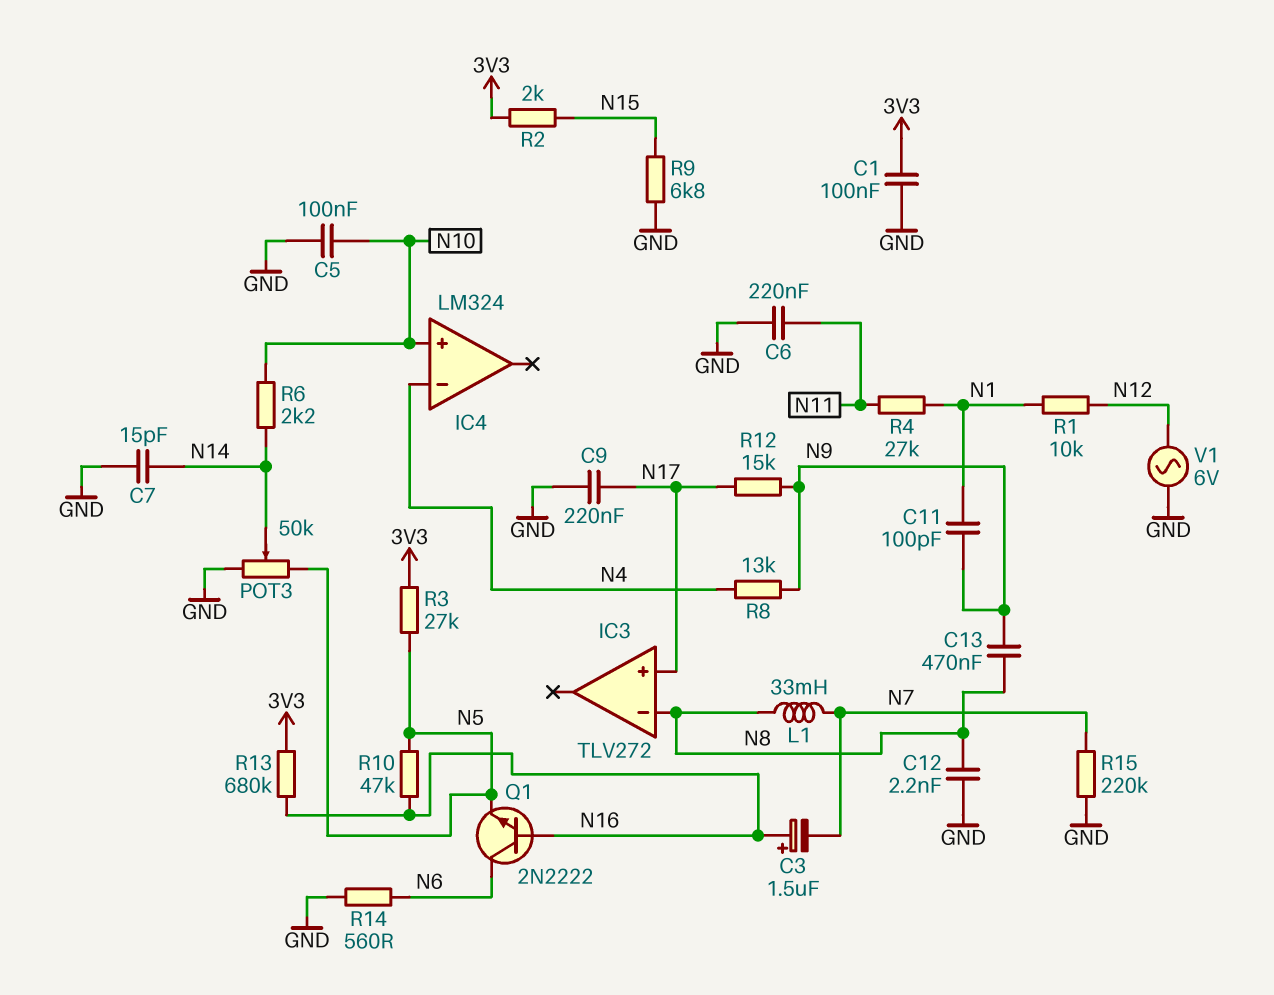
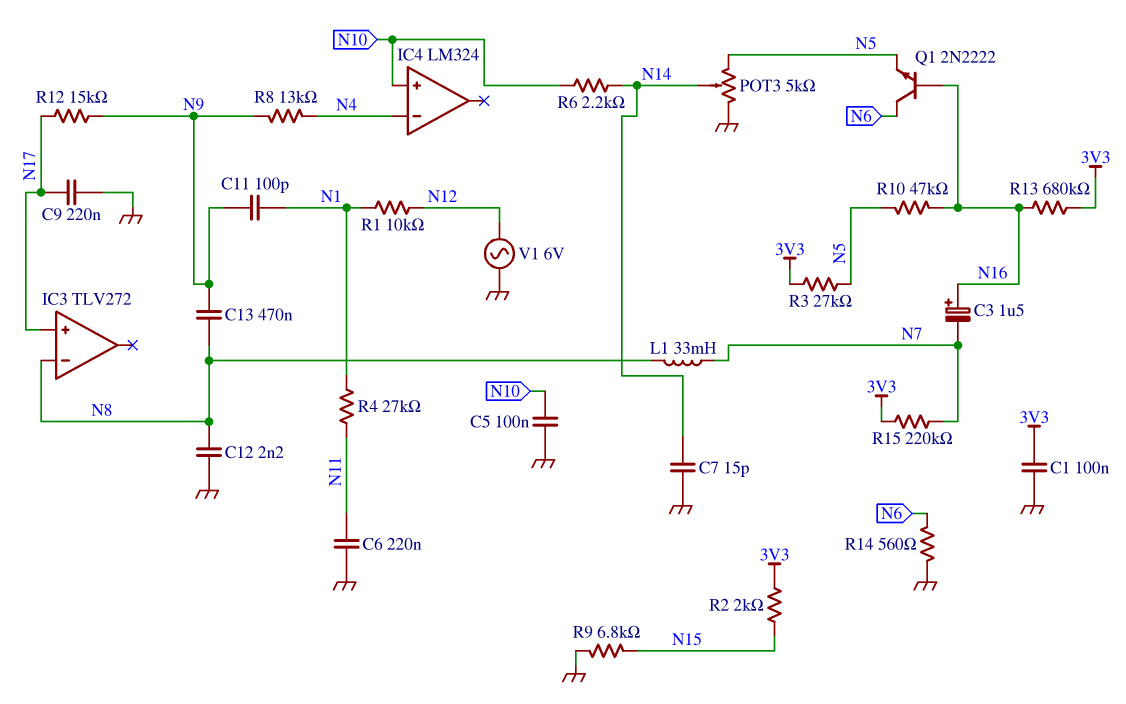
POT3: 50k (GND, N5, wiper N14) -> 5k (GND, N5, wiper N14)
R15: 220k (GND, N7) -> 220k (3V3, N7)

